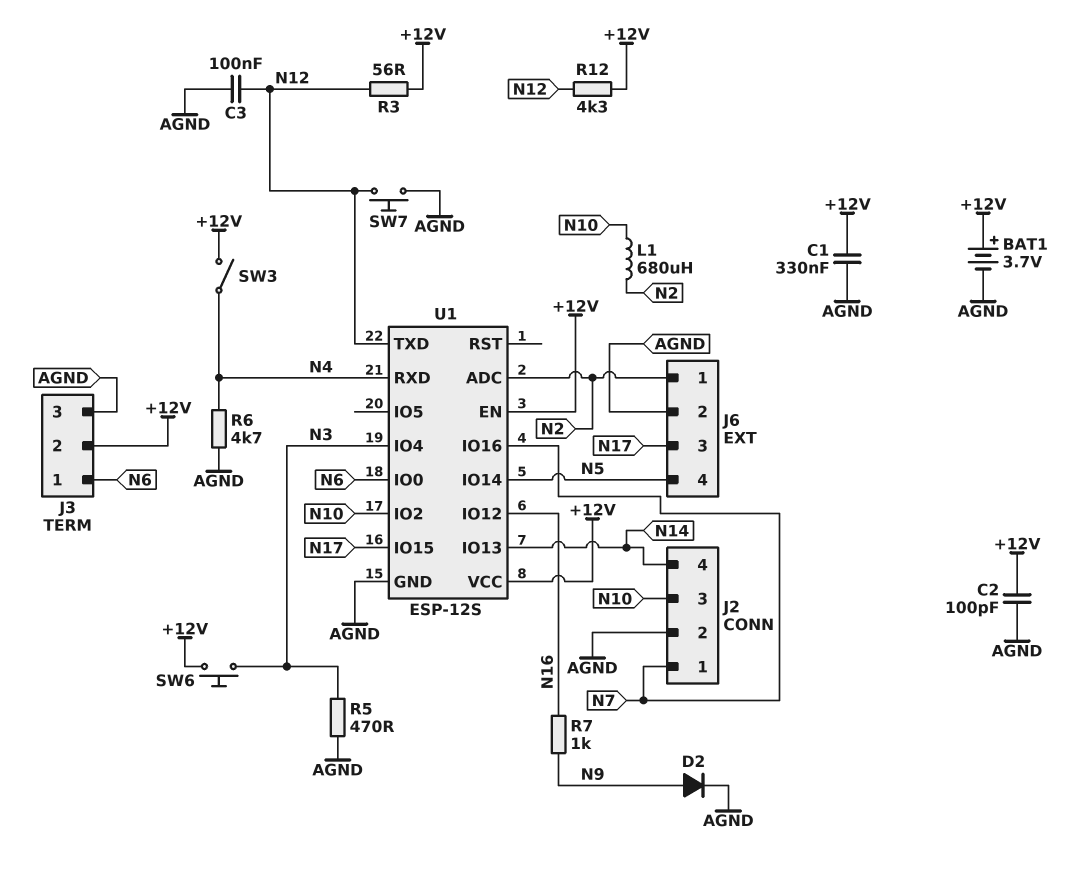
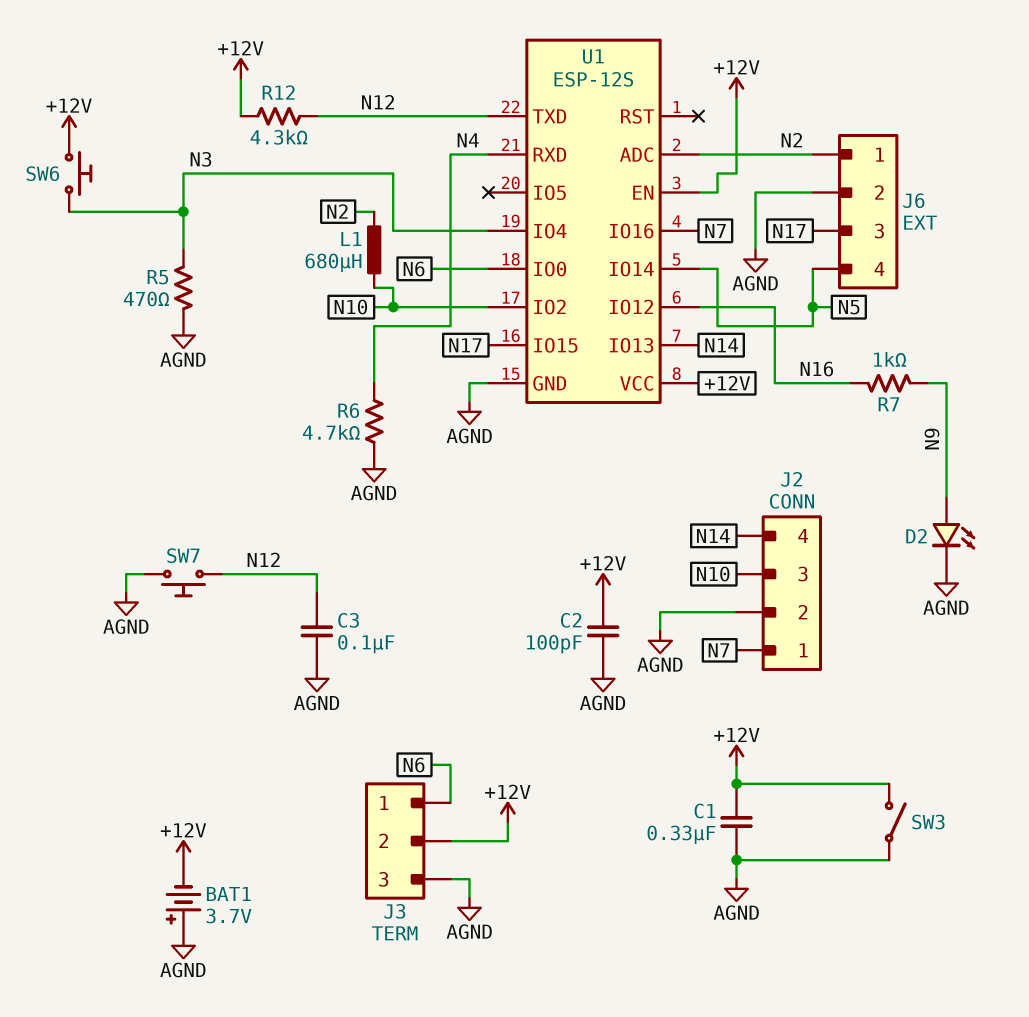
BAT1: 3.7V (plus +12V, minus AGND) -> 3.7V (plus AGND, minus +12V)
D2: diode (A N9, K AGND) -> LED (A N9, K AGND)
R3: 56 (+12V, N12) -> none
SW3: switch (+12V, N4) -> switch (+12V, AGND)

